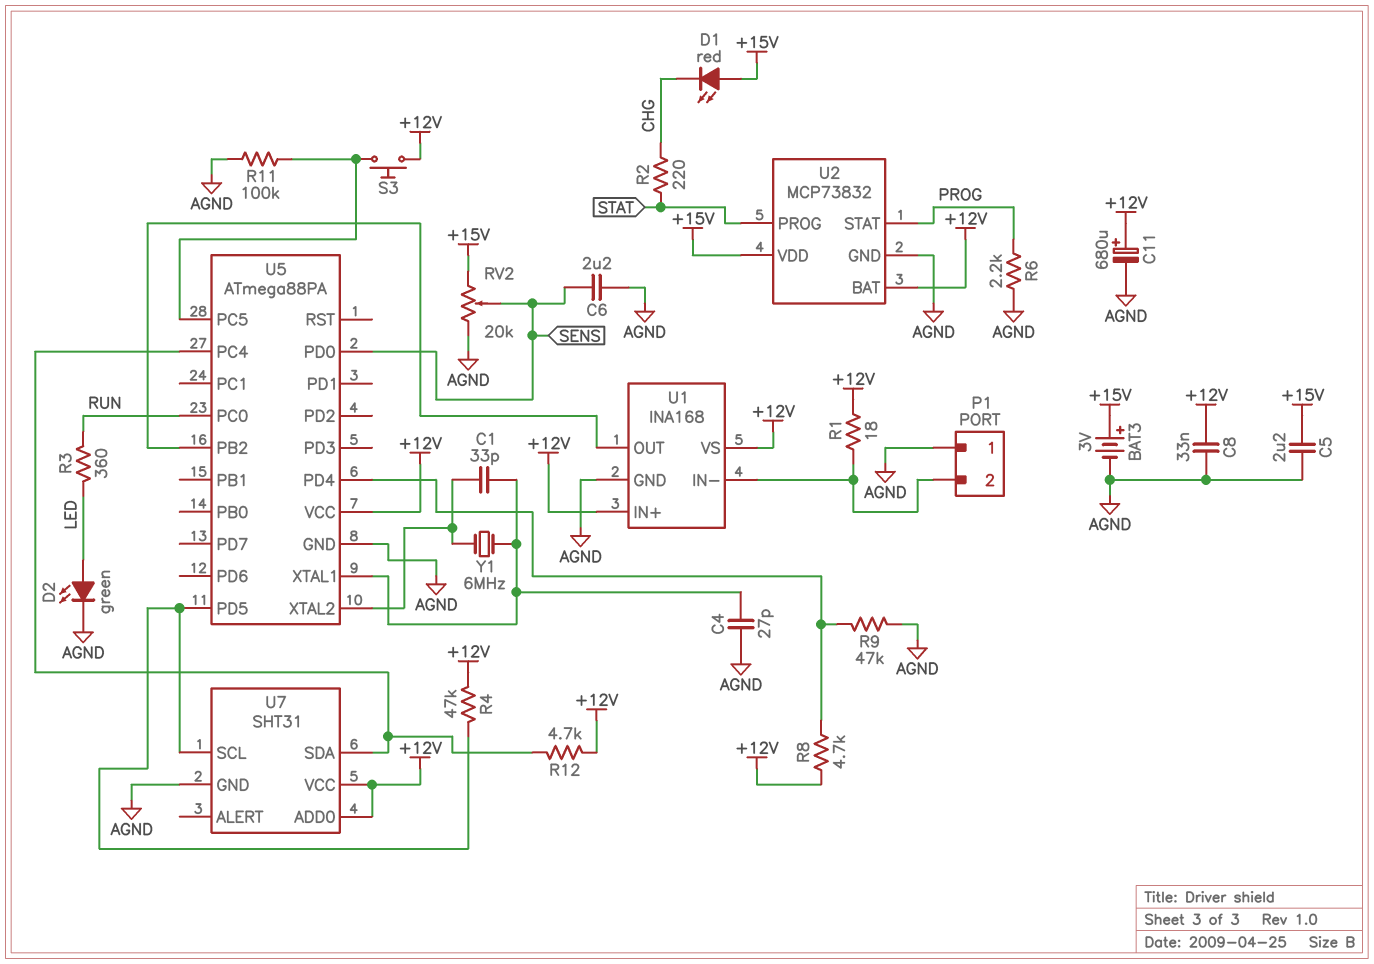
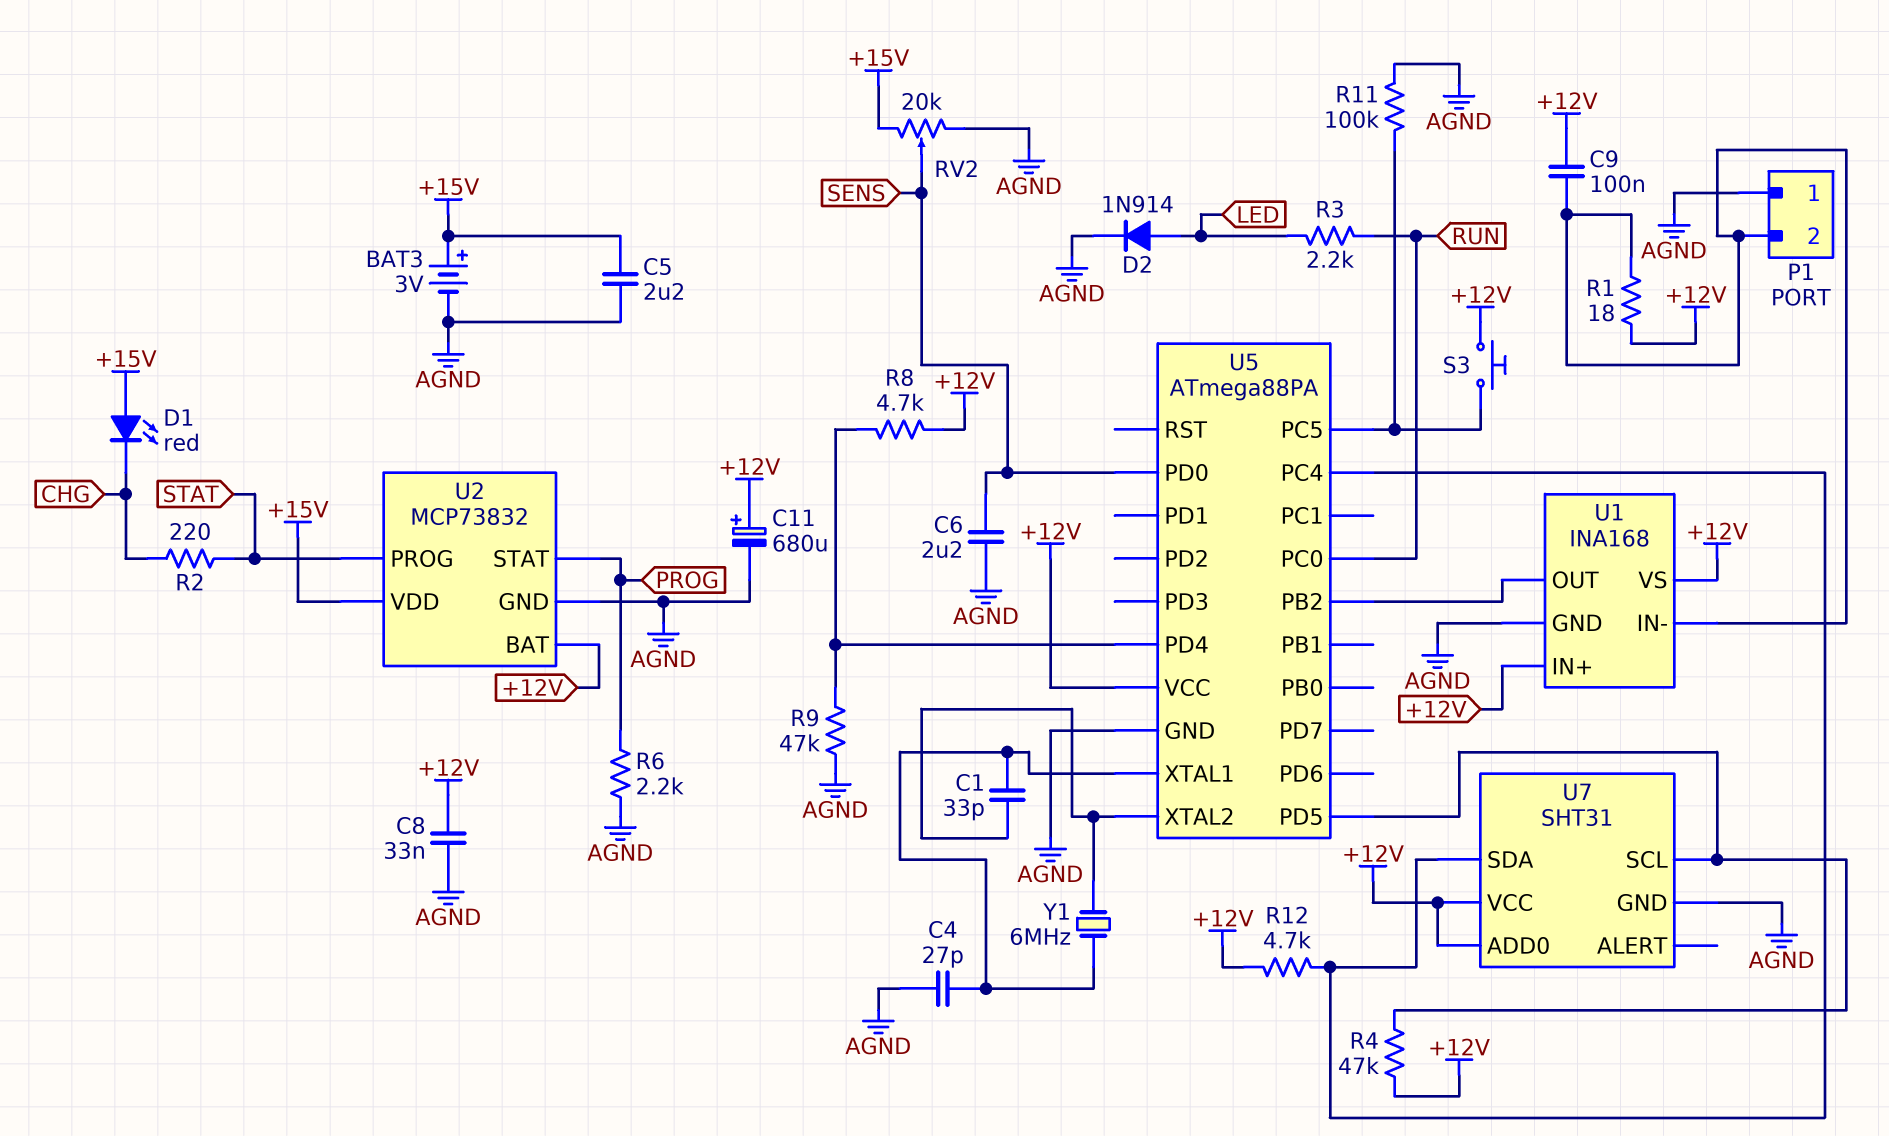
C9: none -> 100nF (+12V, P1/2)
D2: LED green (A LED, K AGND) -> diode 1N914 (A LED, K AGND)
R3: 360 (LED, RUN) -> 2.2k (LED, RUN)

